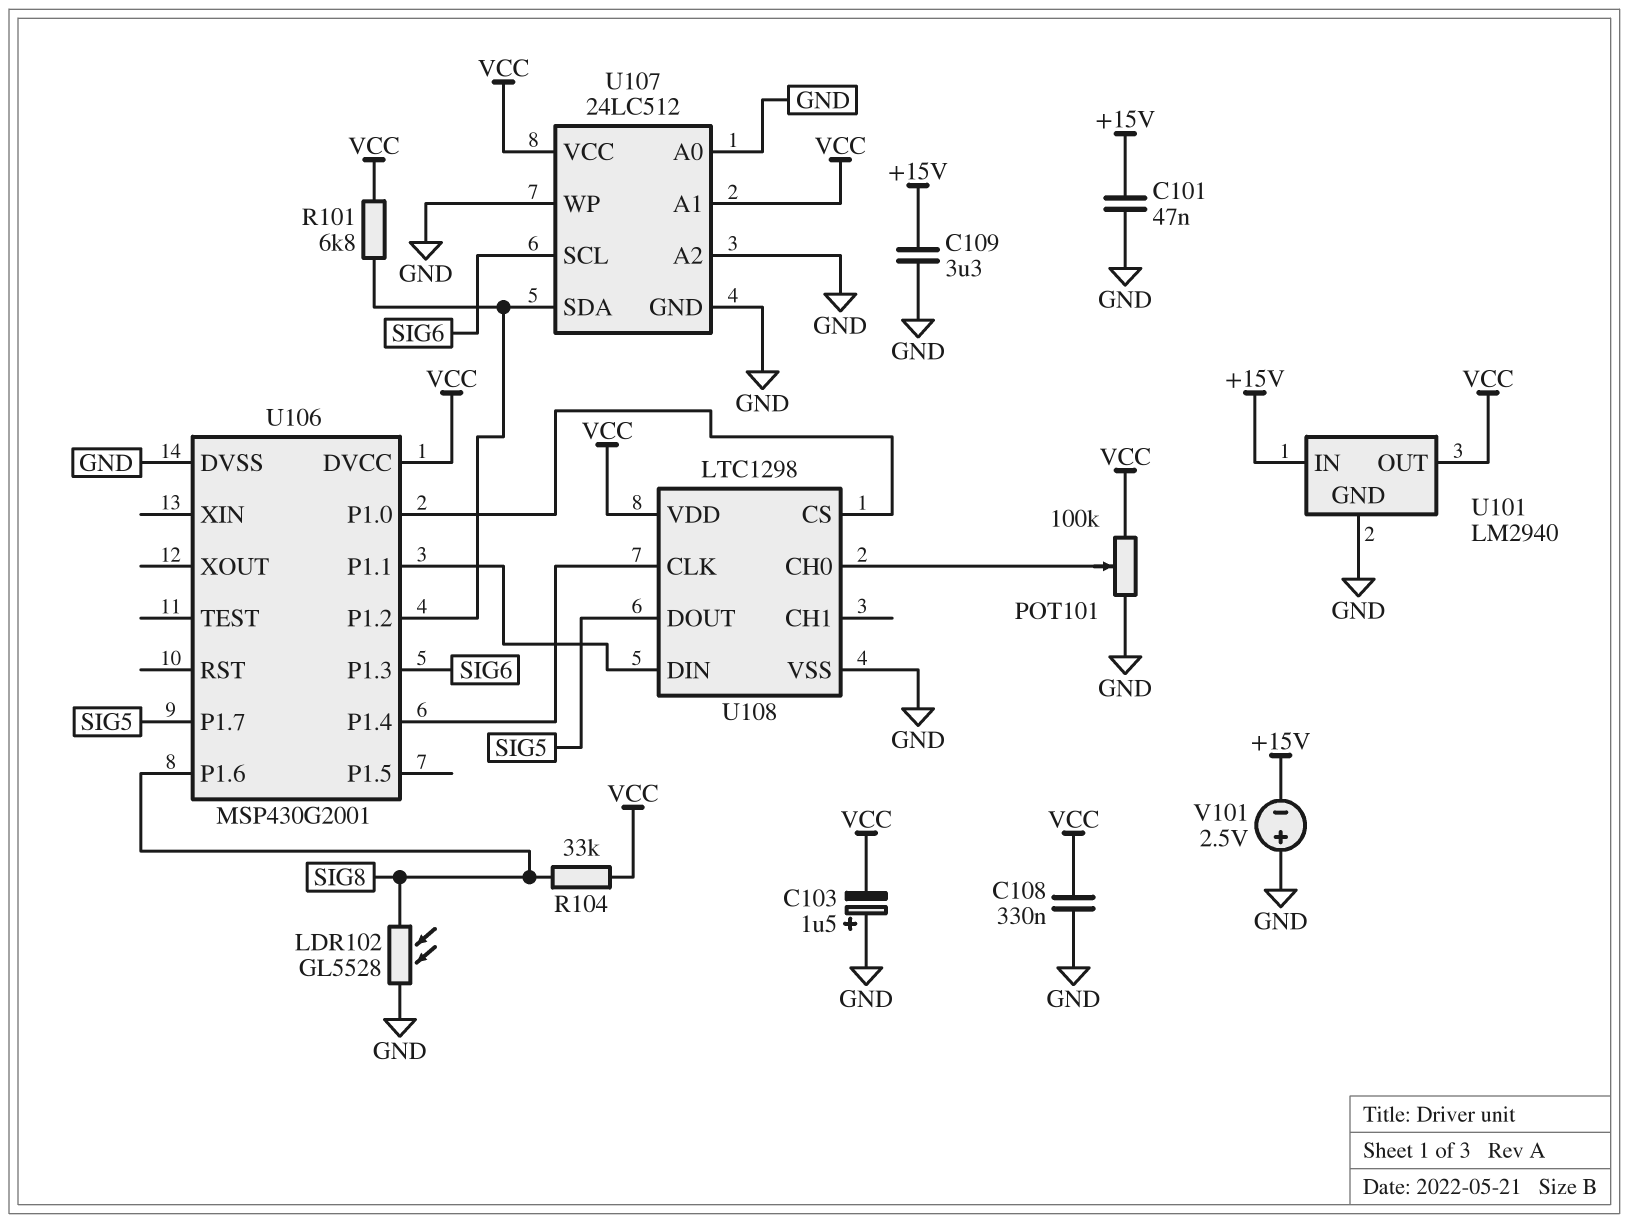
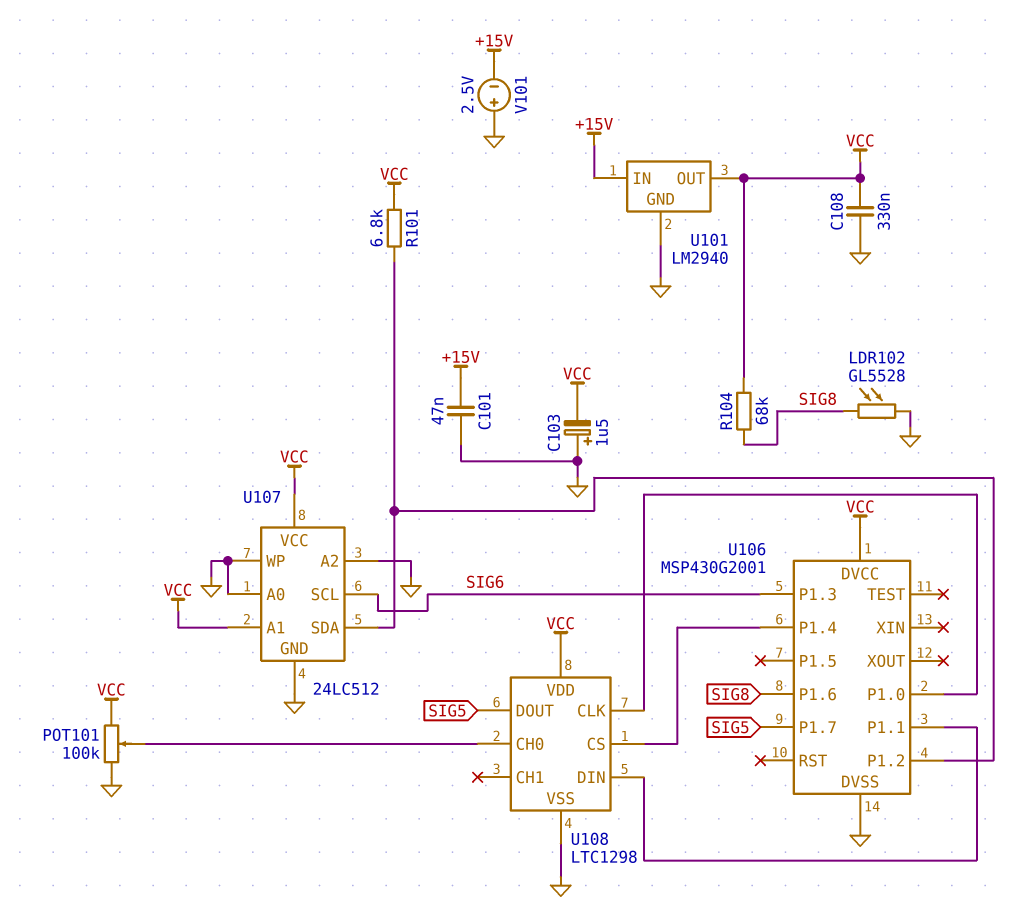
C109: 3.3uF (+15V, GND) -> none
R104: 33k (SIG8, VCC) -> 68k (SIG8, VCC)
U108 pin CLK: U106/P1.4 -> U106/P1.0
U108 pin CS: U106/P1.0 -> U106/P1.4

